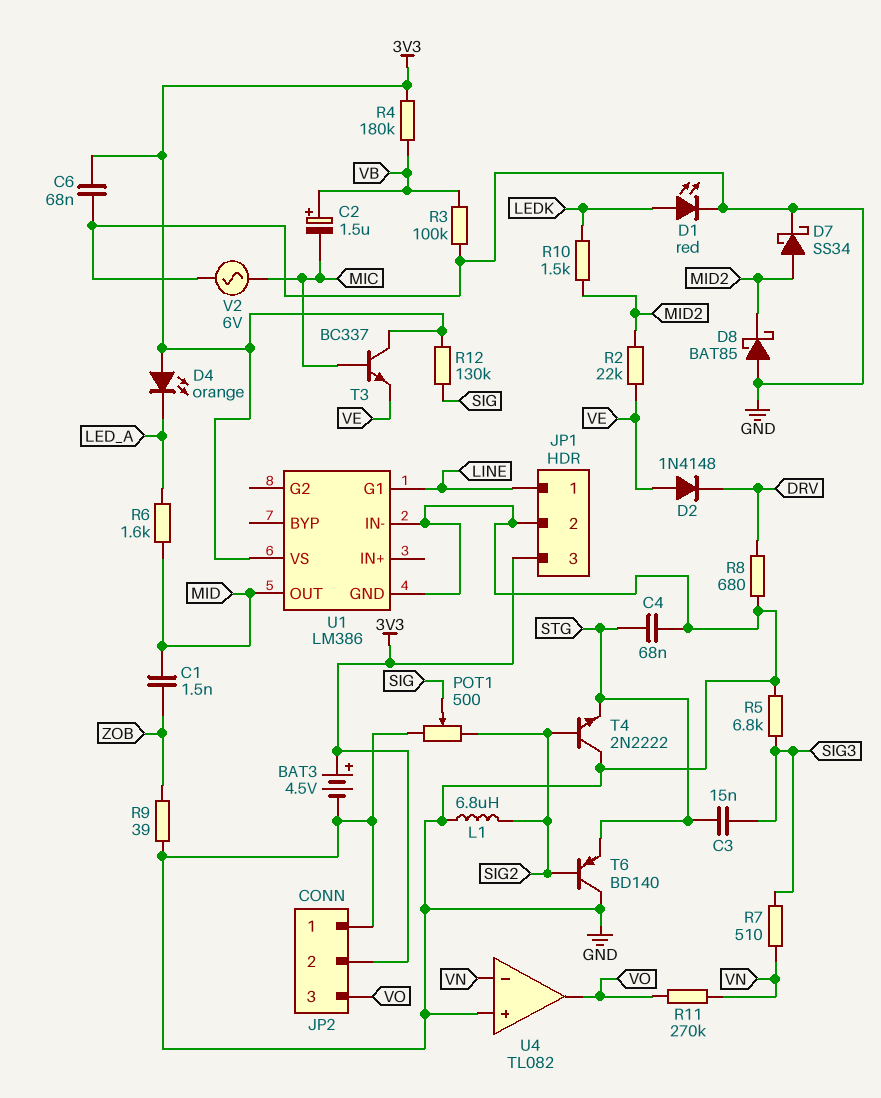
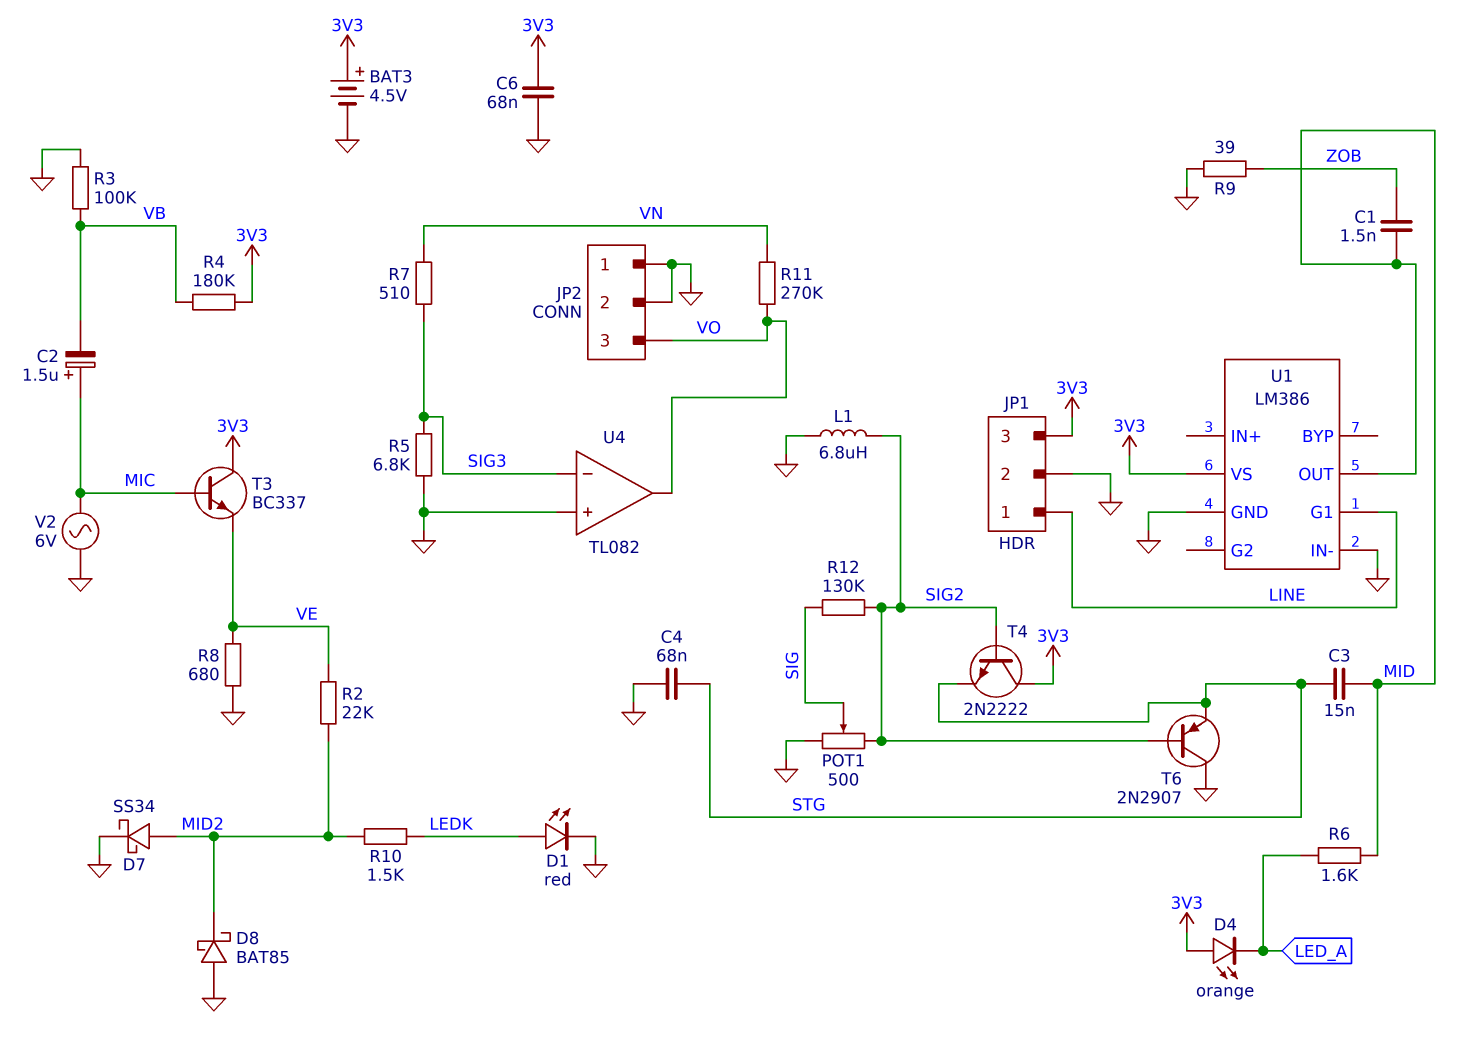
C2: 1.5uF (plus VB, minus MIC) -> 1.5uF (plus MIC, minus VB)
C3: 15nF (SIG3, STG) -> 15nF (MID, STG)
D2: diode 1N4148 (A VE, K DRV) -> none
JP2 pin 2: 3V3 -> GND
R8: 680 (DRV, GND) -> 680 (GND, VE)
R12: 130k (3V3, SIG) -> 130k (SIG, SIG2)
T4: NPN 2N2222 (B SIG2, C GND, E STG) -> NPN 2N2222 (B SIG2, C 3V3, E STG)
T6: PNP BD140 (B SIG2, C GND, E STG) -> PNP 2N2907 (B SIG2, C GND, E STG)
U4 pin in-: VN -> SIG3

